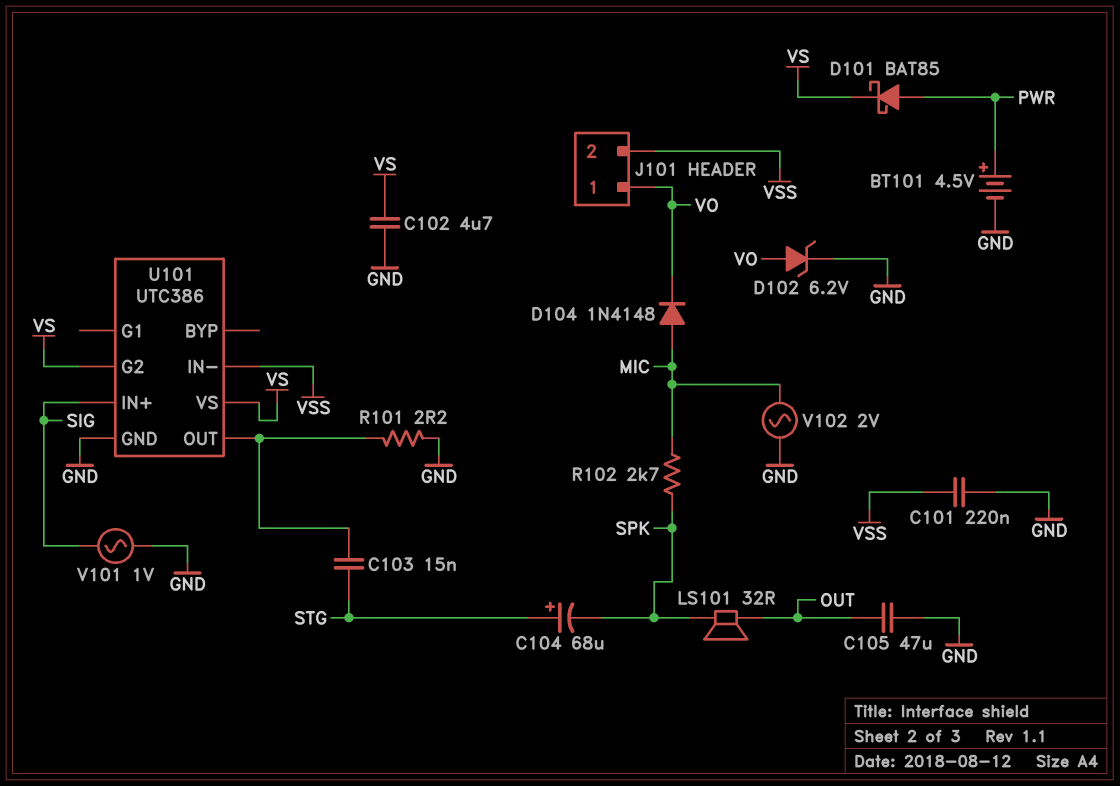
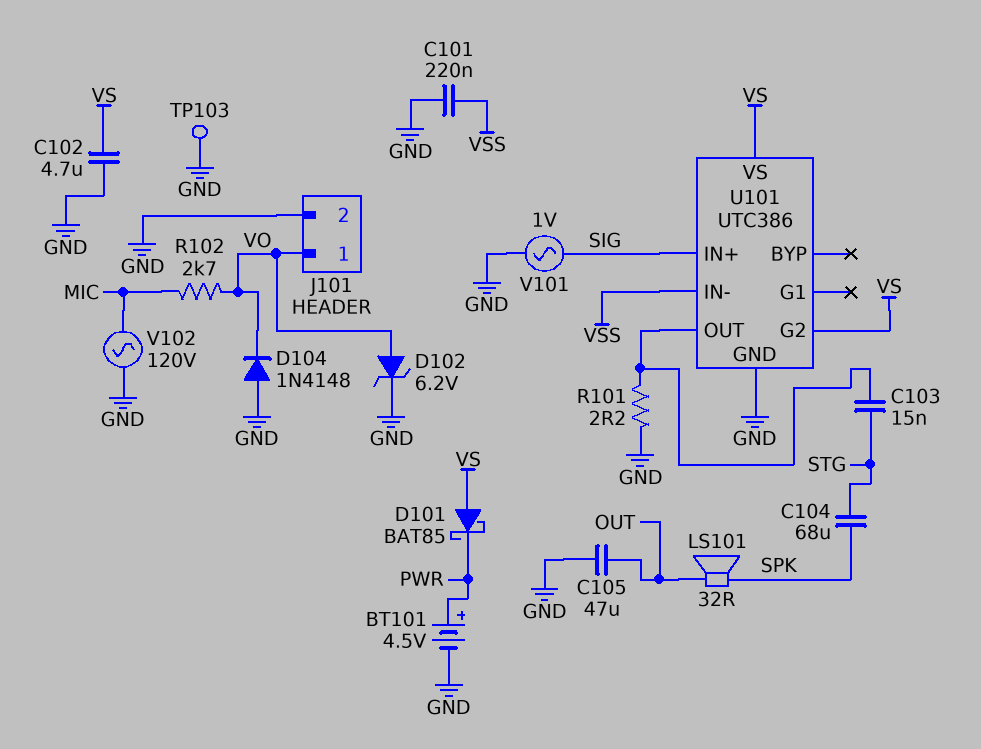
C104: 68uF (plus STG, minus SPK) -> 68uF (SPK, STG)
D101: schottky BAT85 (A PWR, K VS) -> schottky BAT85 (A VS, K PWR)
D104: diode 1N4148 (A MIC, K VO) -> diode 1N4148 (A GND, K VO)
J101 pin 2: VSS -> GND
R102: 2.7k (MIC, SPK) -> 2.7k (MIC, VO)
TP103: none -> test point (GND)
V102: AC 2V (GND, MIC) -> AC 120V (GND, MIC)

